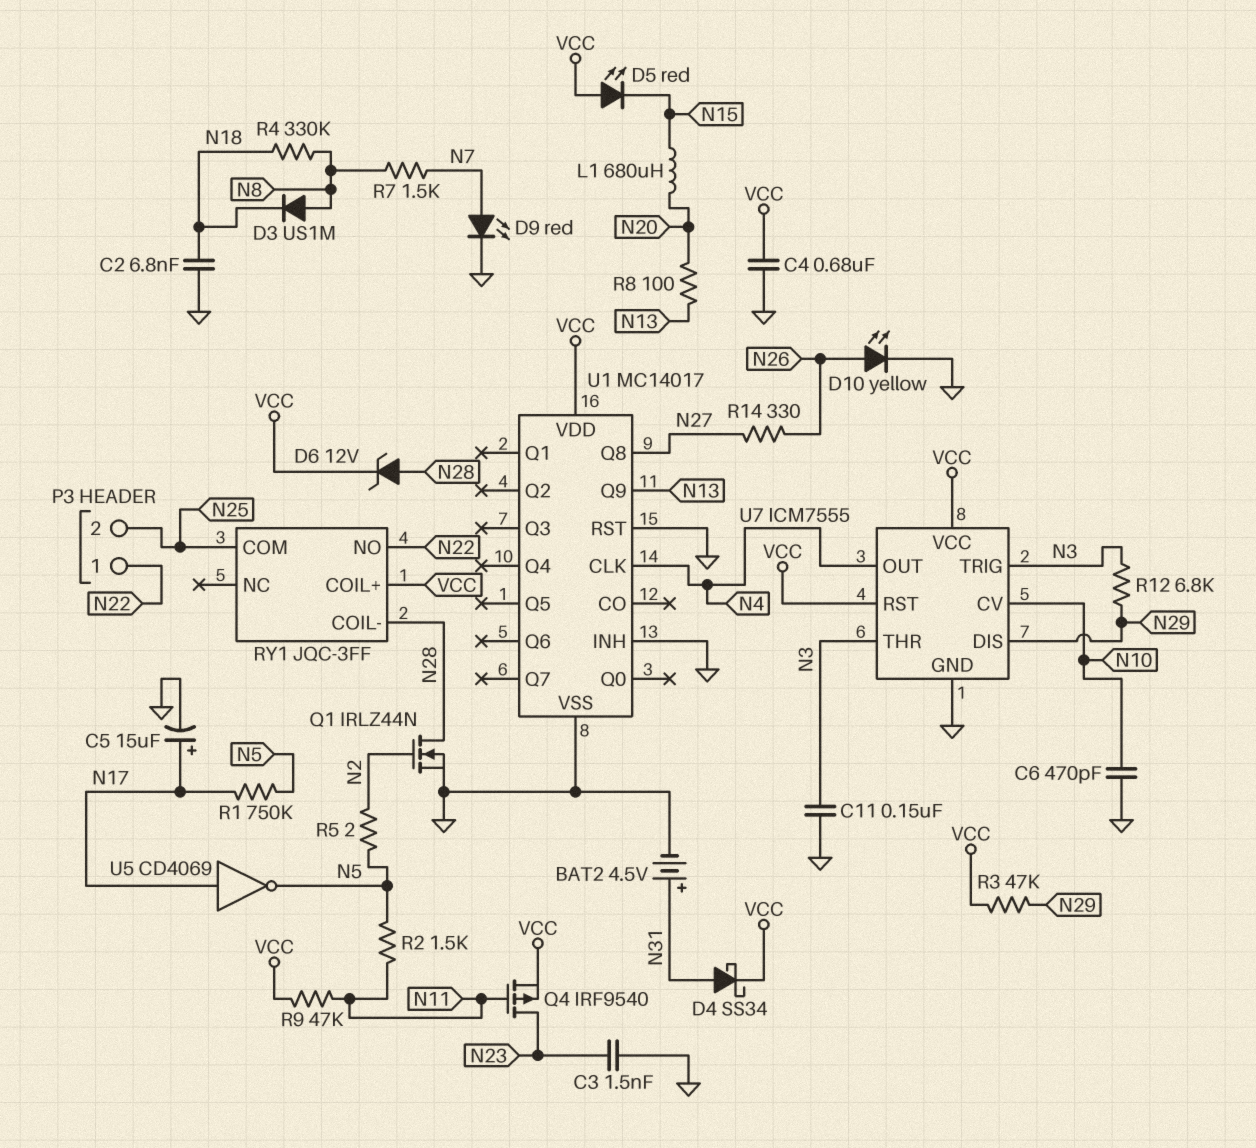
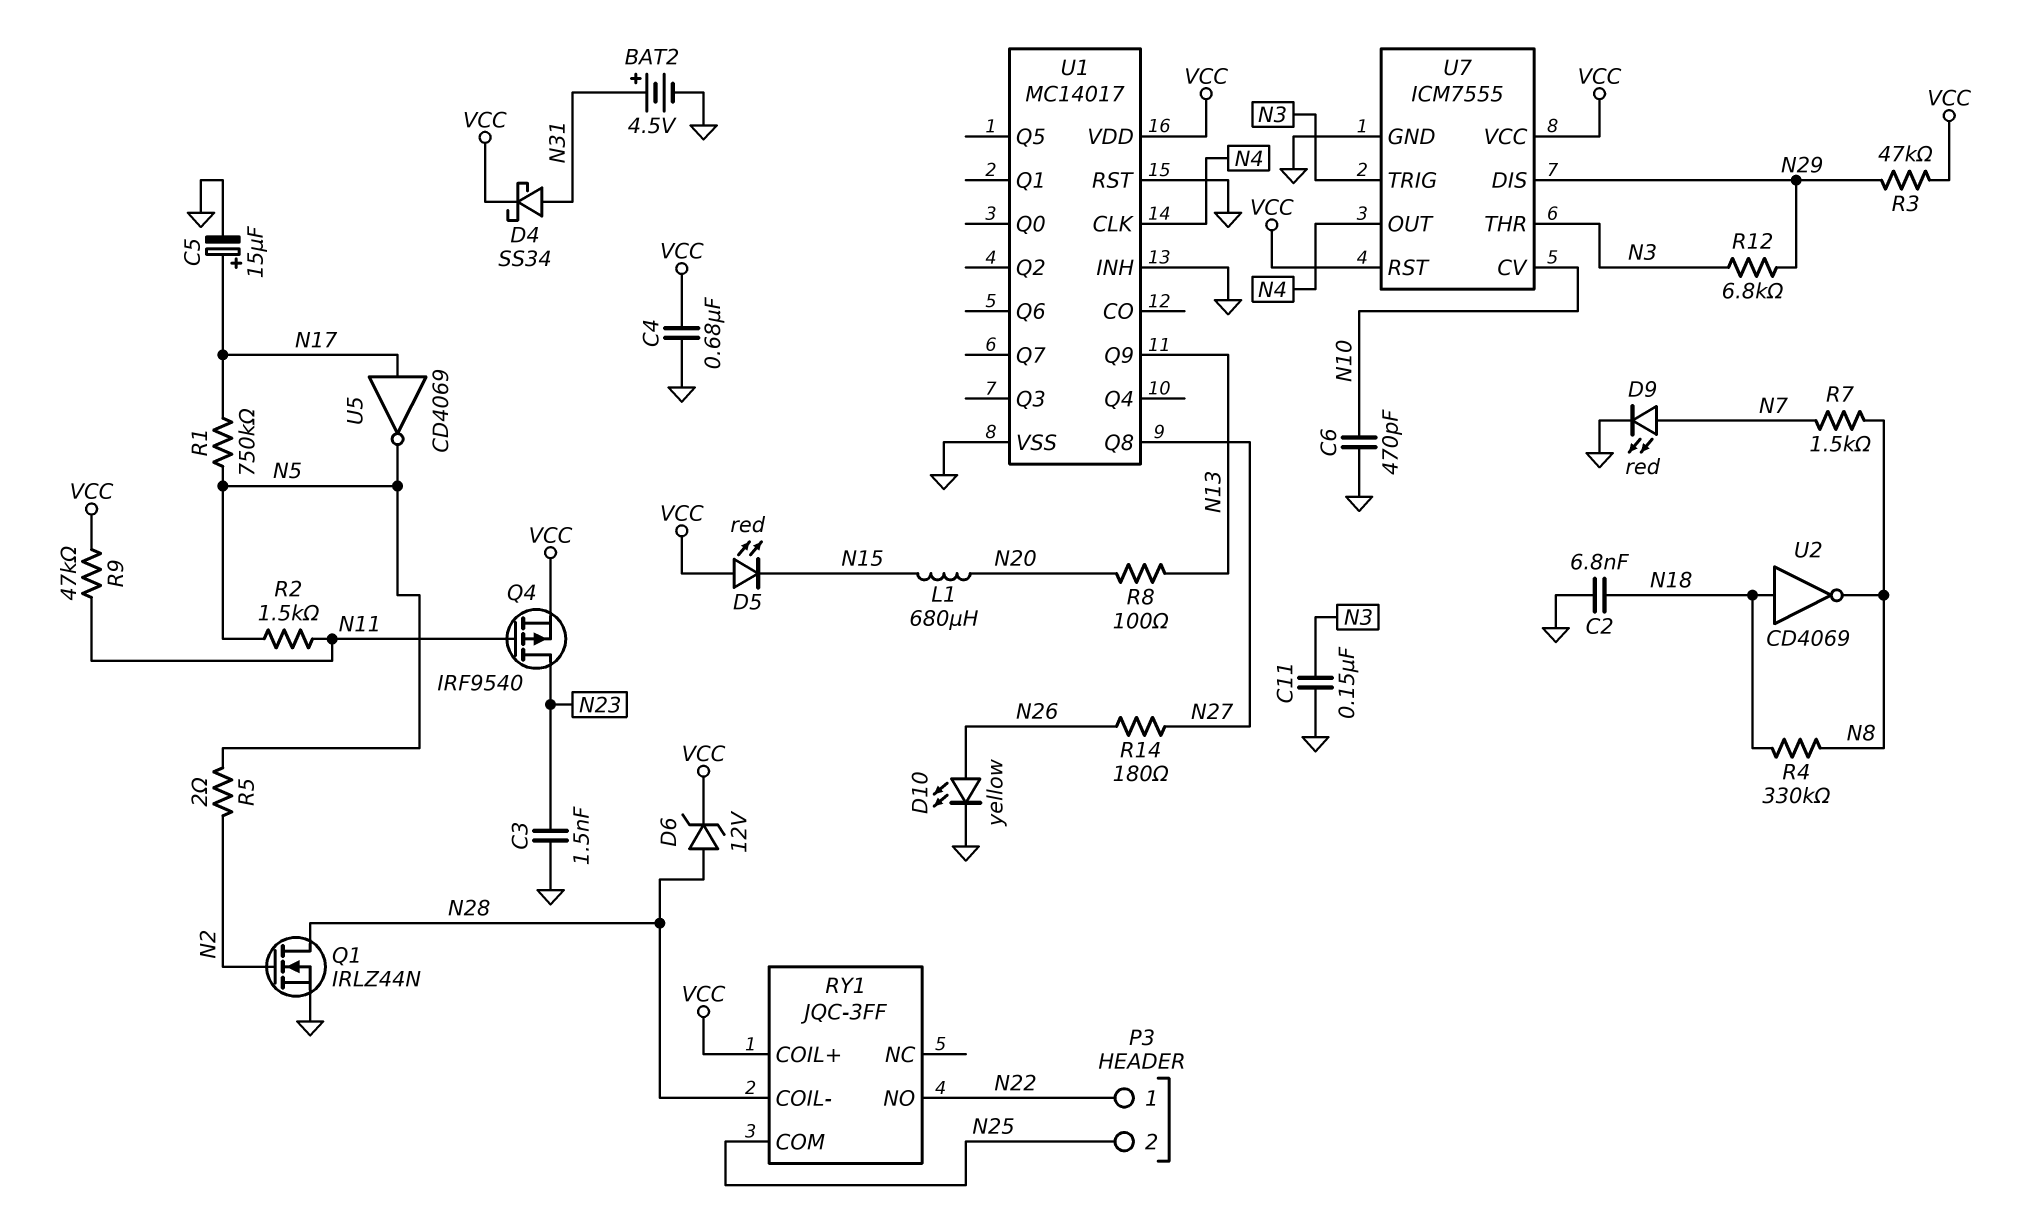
D3: diode US1M (A N8, K N18) -> none
R14: 330 (N26, N27) -> 180 (N26, N27)
U2: none -> NOT CD4069 (in N18, out N8)

